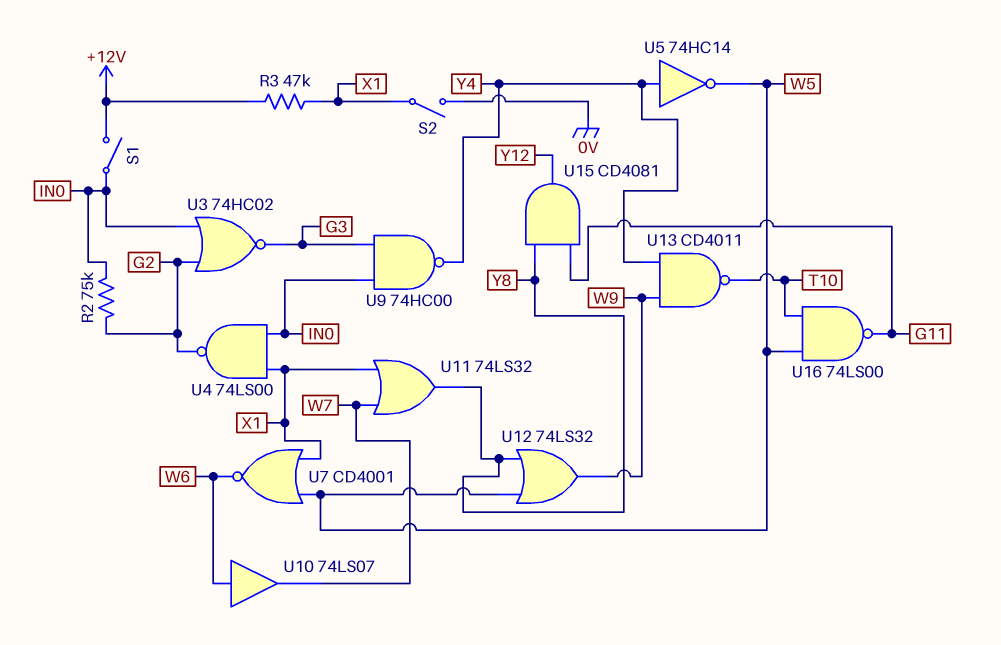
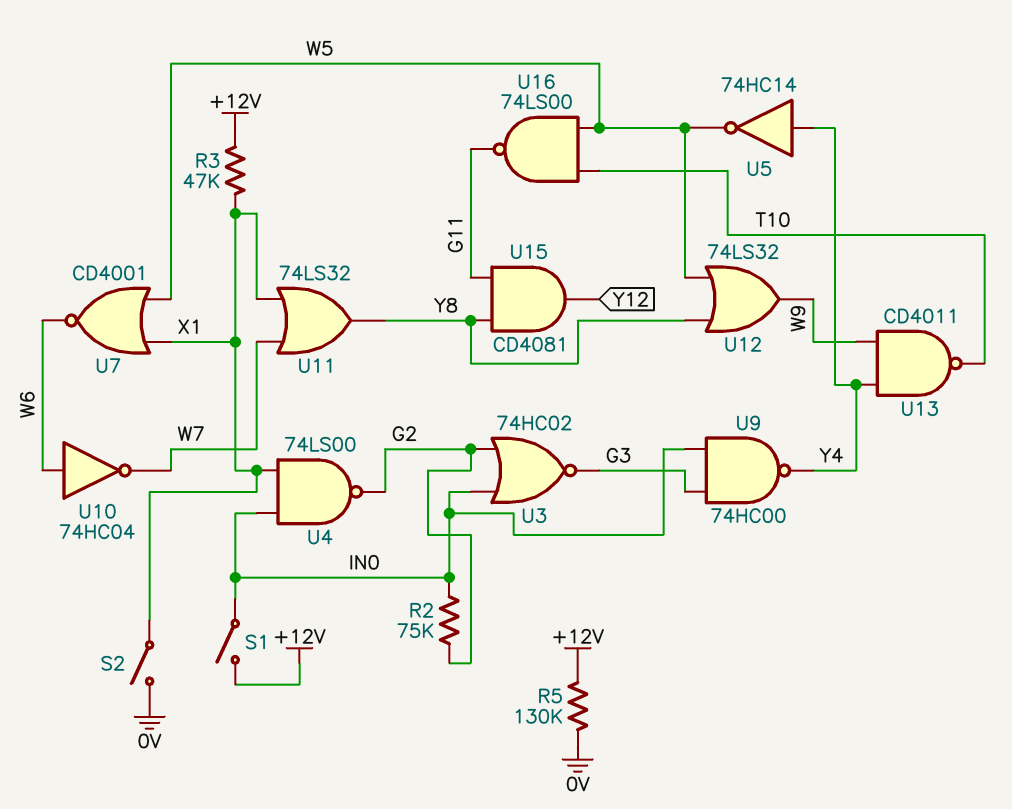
R5: none -> 130k (+12V, 0V)
U10: buffer 74LS07 (in W6, out W7) -> NOT 74HC04 (in W6, out W7)

